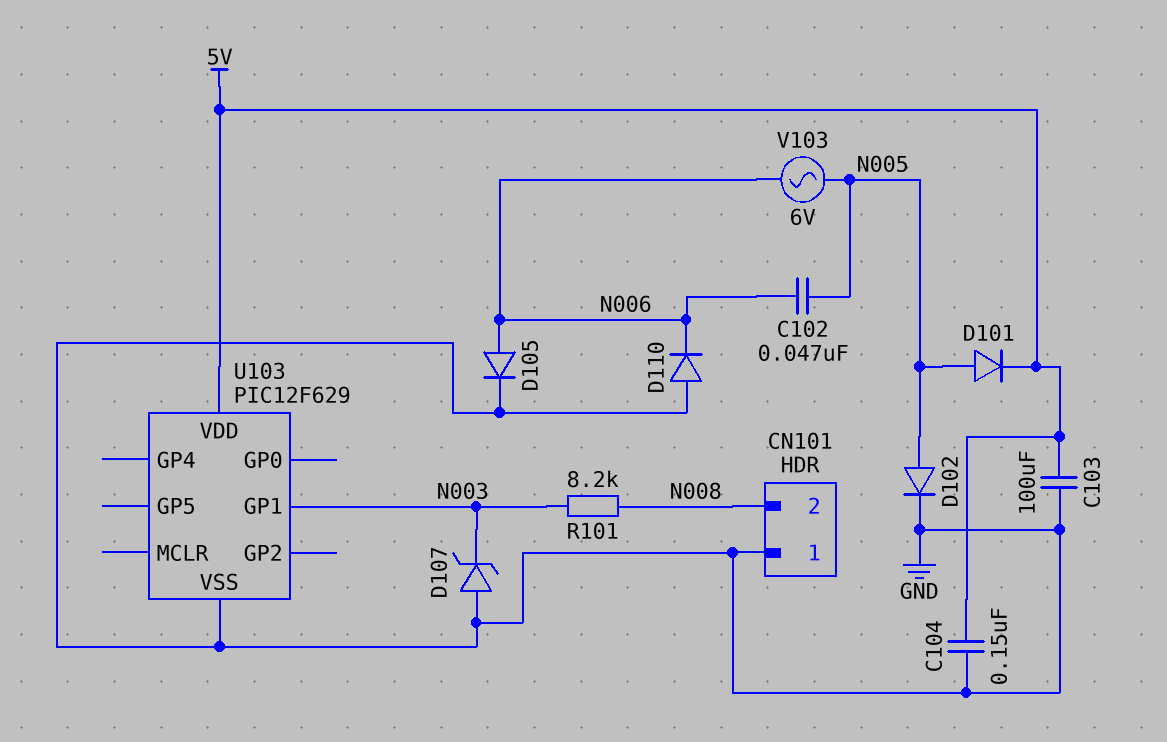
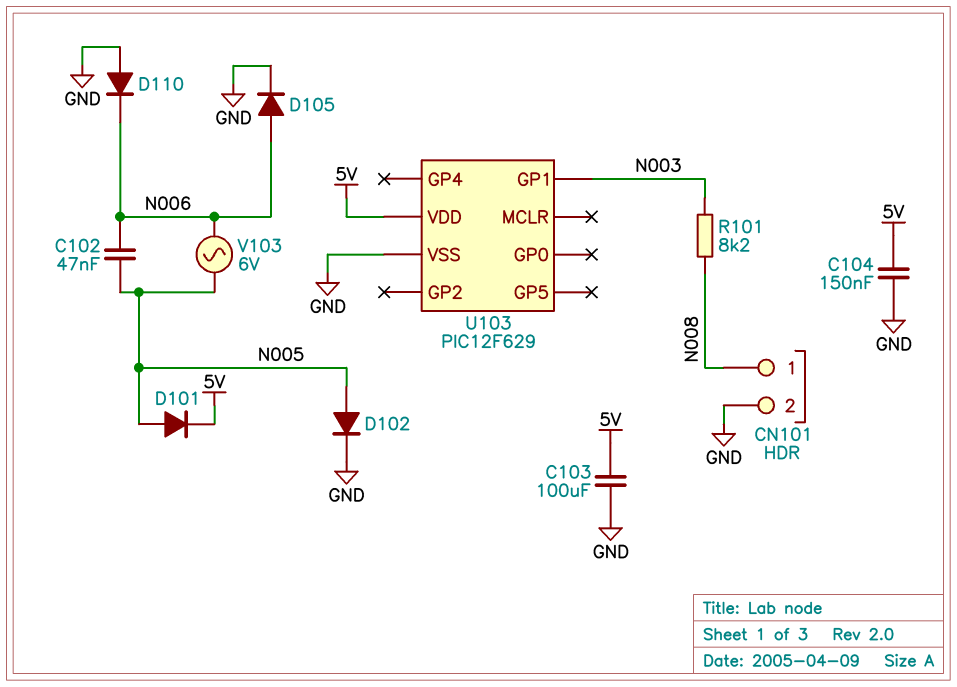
CN101 pin 1: GND -> N008
CN101 pin 2: N008 -> GND
D107: zener (A GND, K N003) -> none

